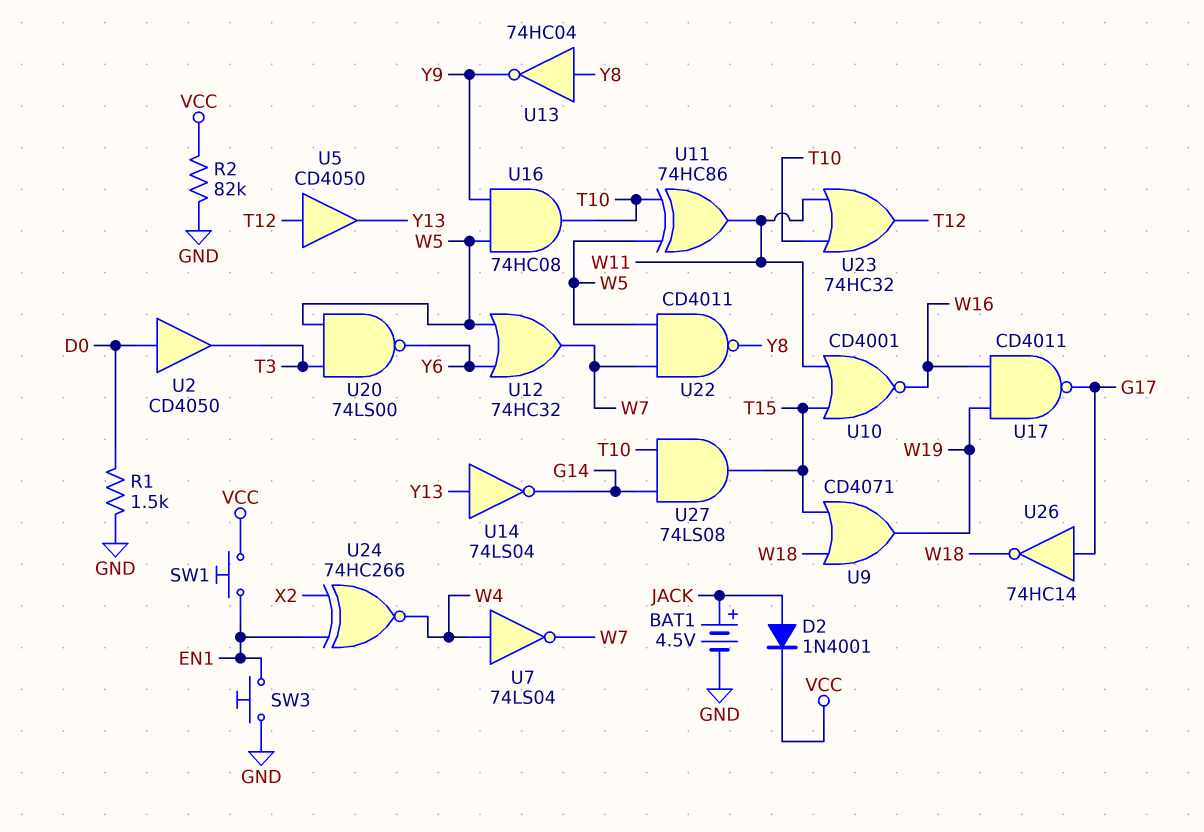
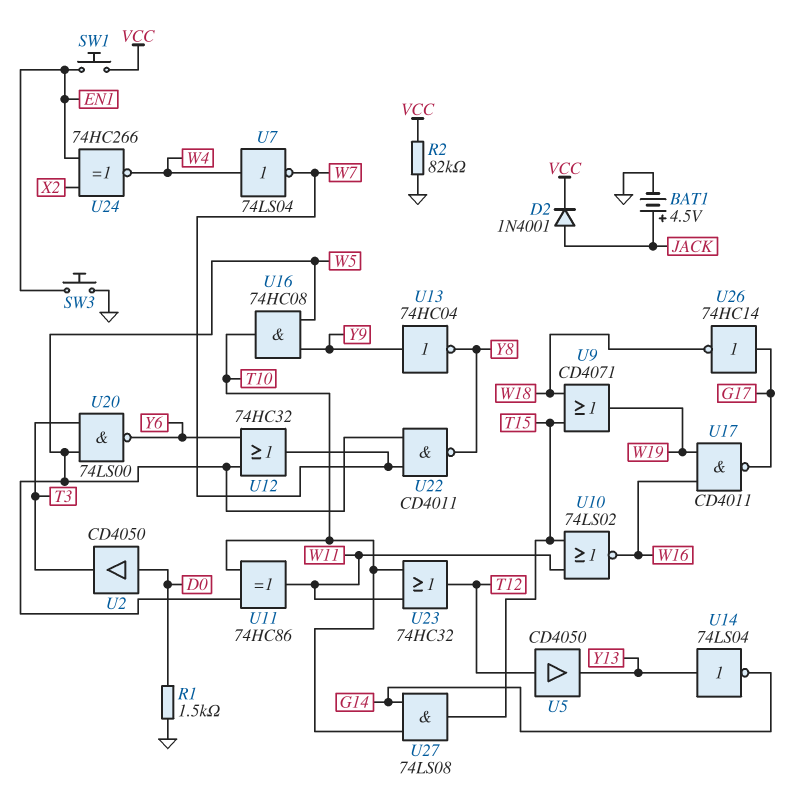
U10: NOR CD4001 (in T15, in W11, out W16) -> NOR 74LS02 (in T15, in W11, out W16)
U13: NOT 74HC04 (in Y8, out Y9) -> NOT 74HC04 (in Y9, out Y8)

